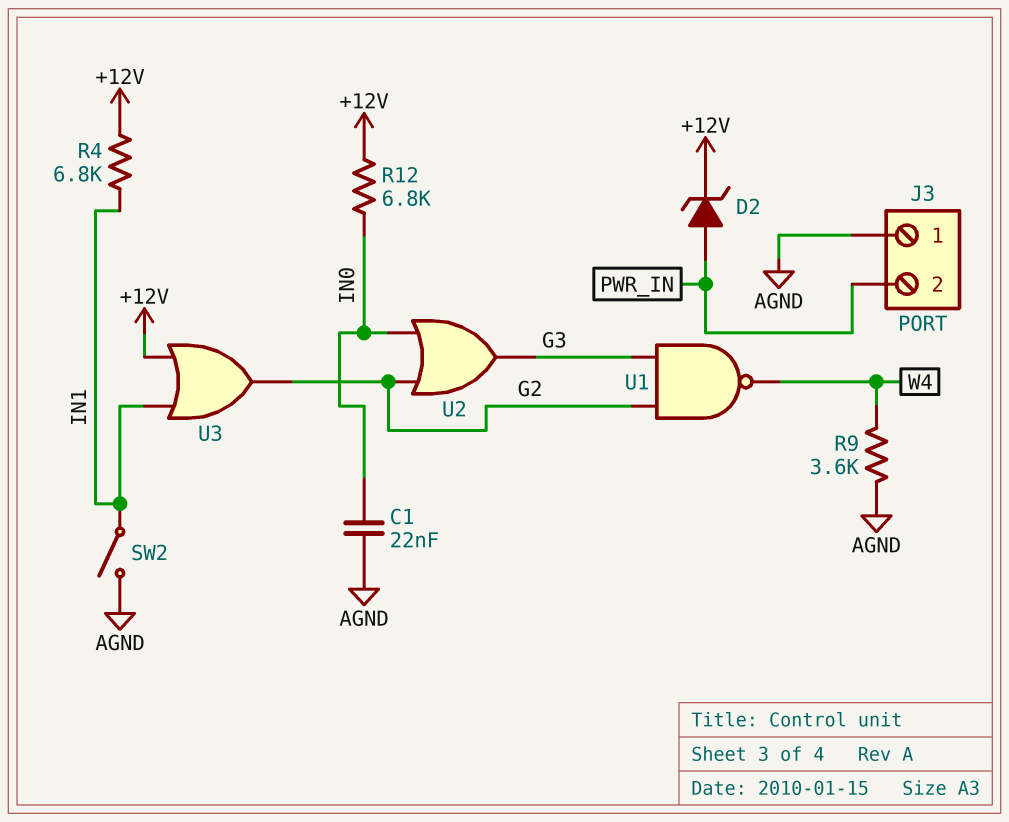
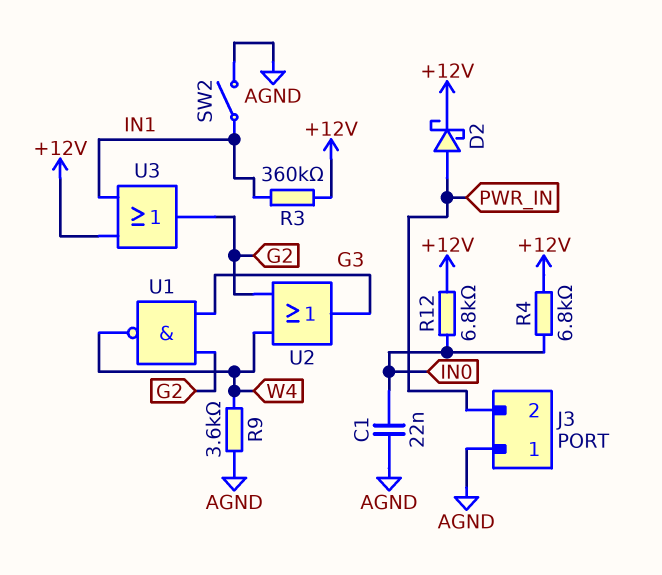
D2: zener (A PWR_IN, K +12V) -> schottky (A PWR_IN, K +12V)
R3: none -> 360k (+12V, IN1)
R4: 6.8k (+12V, IN1) -> 6.8k (+12V, IN0)
U2: OR (in G2, in IN0, out G3) -> OR (in G2, in W4, out G3)

